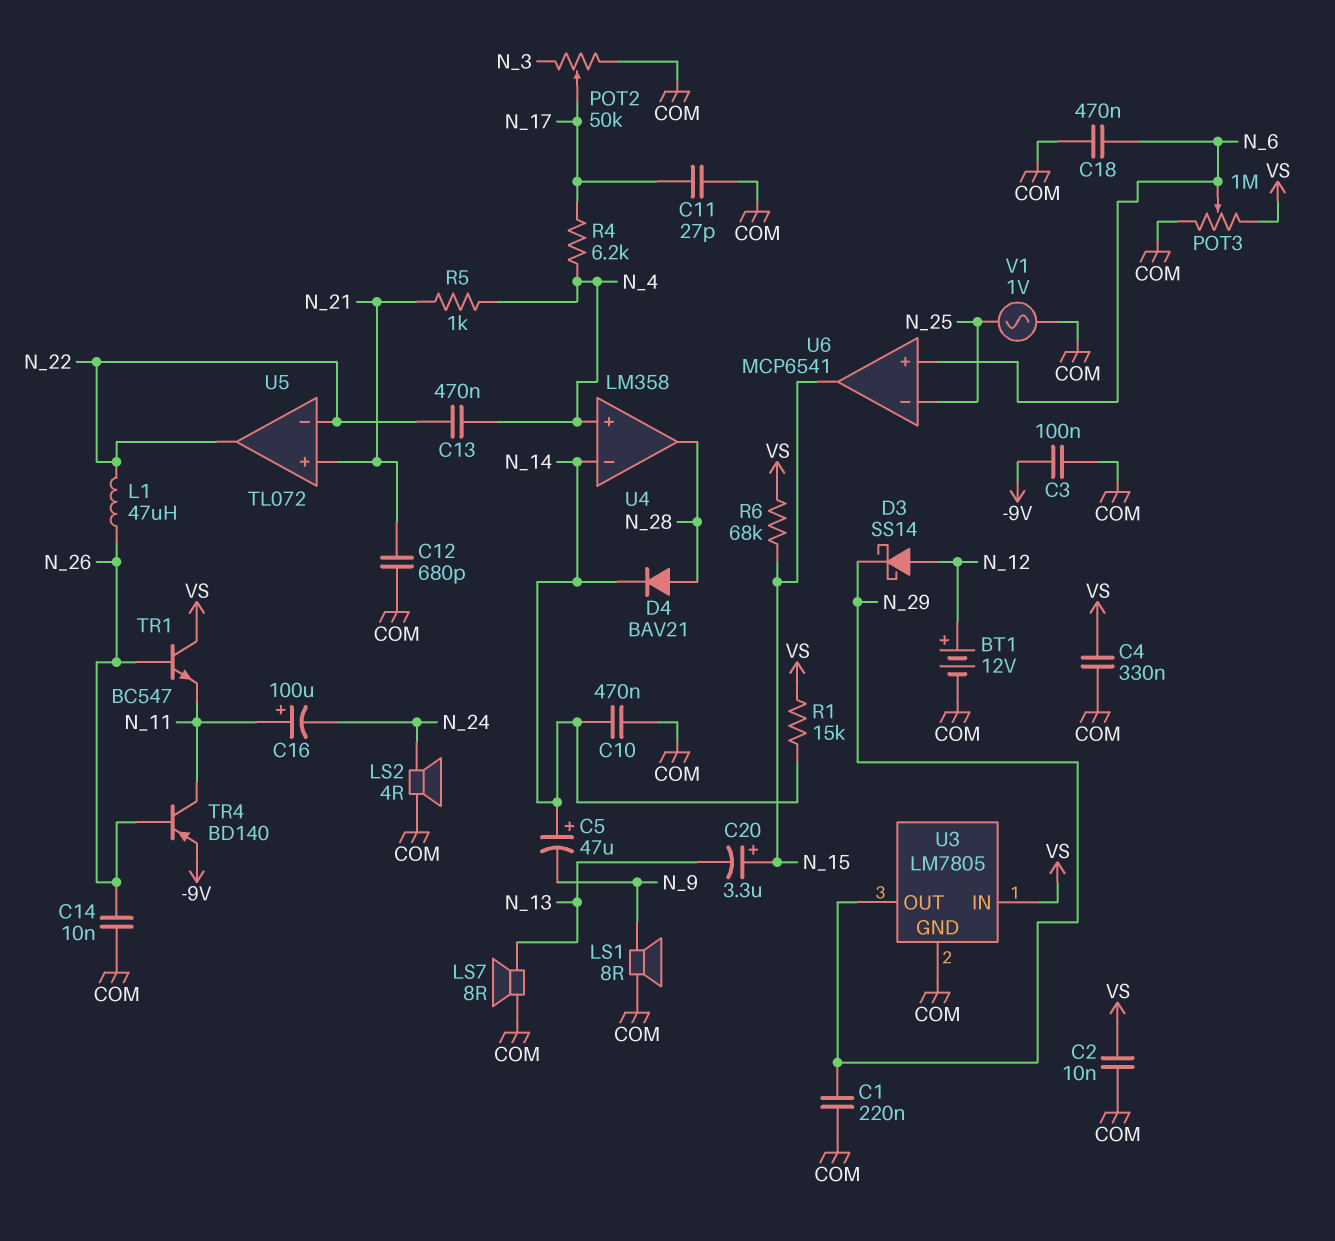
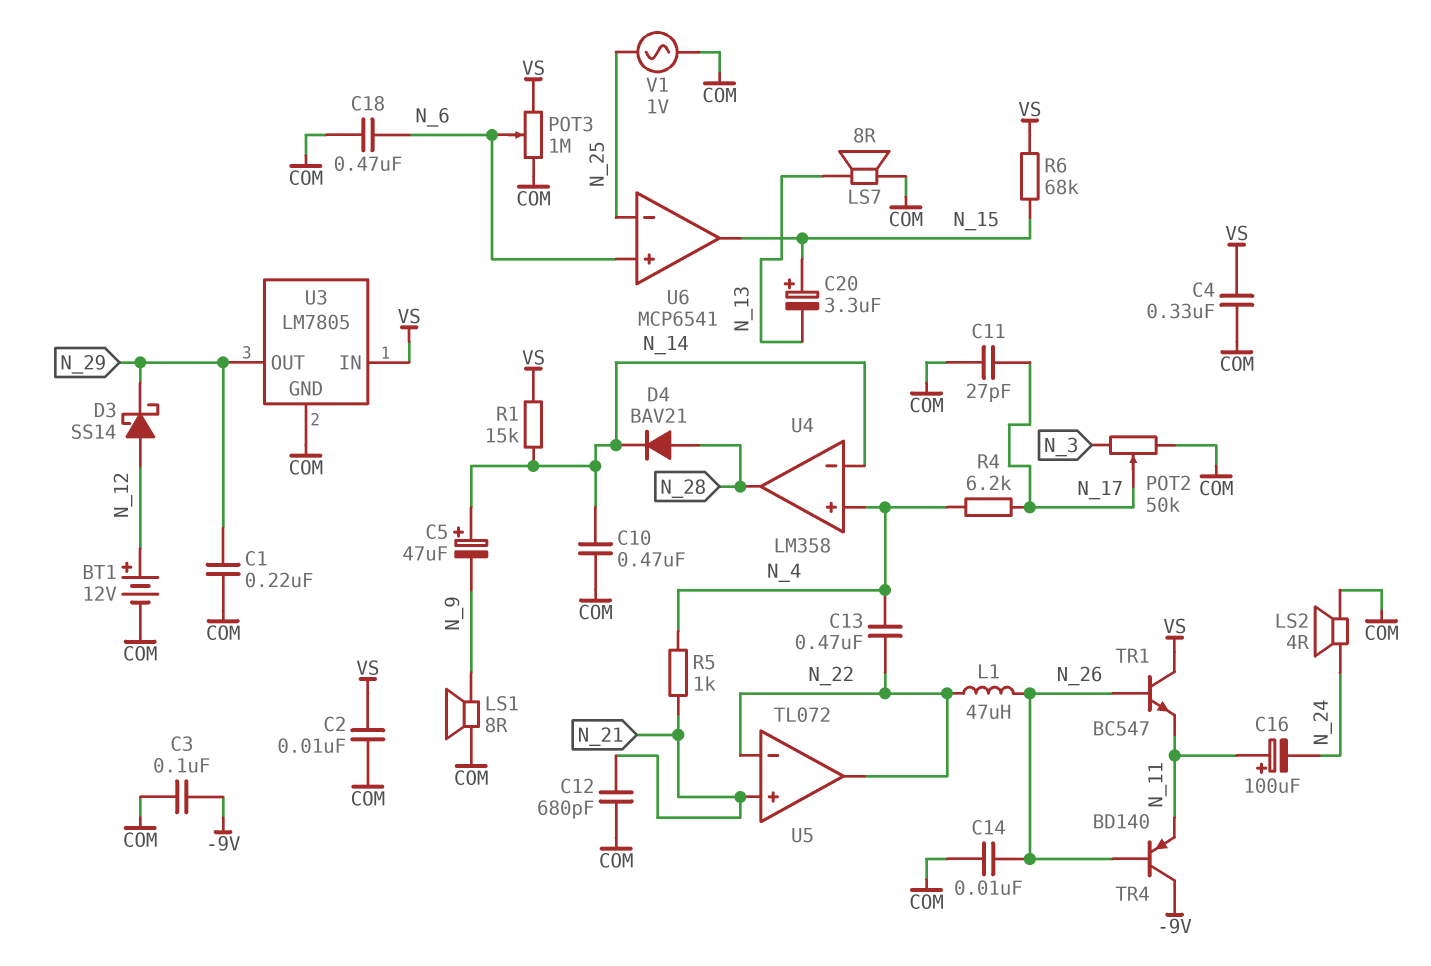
TR4: PNP BD140 (B N_26, C N_11, E -9V) -> PNP BD140 (B N_26, C -9V, E N_11)

